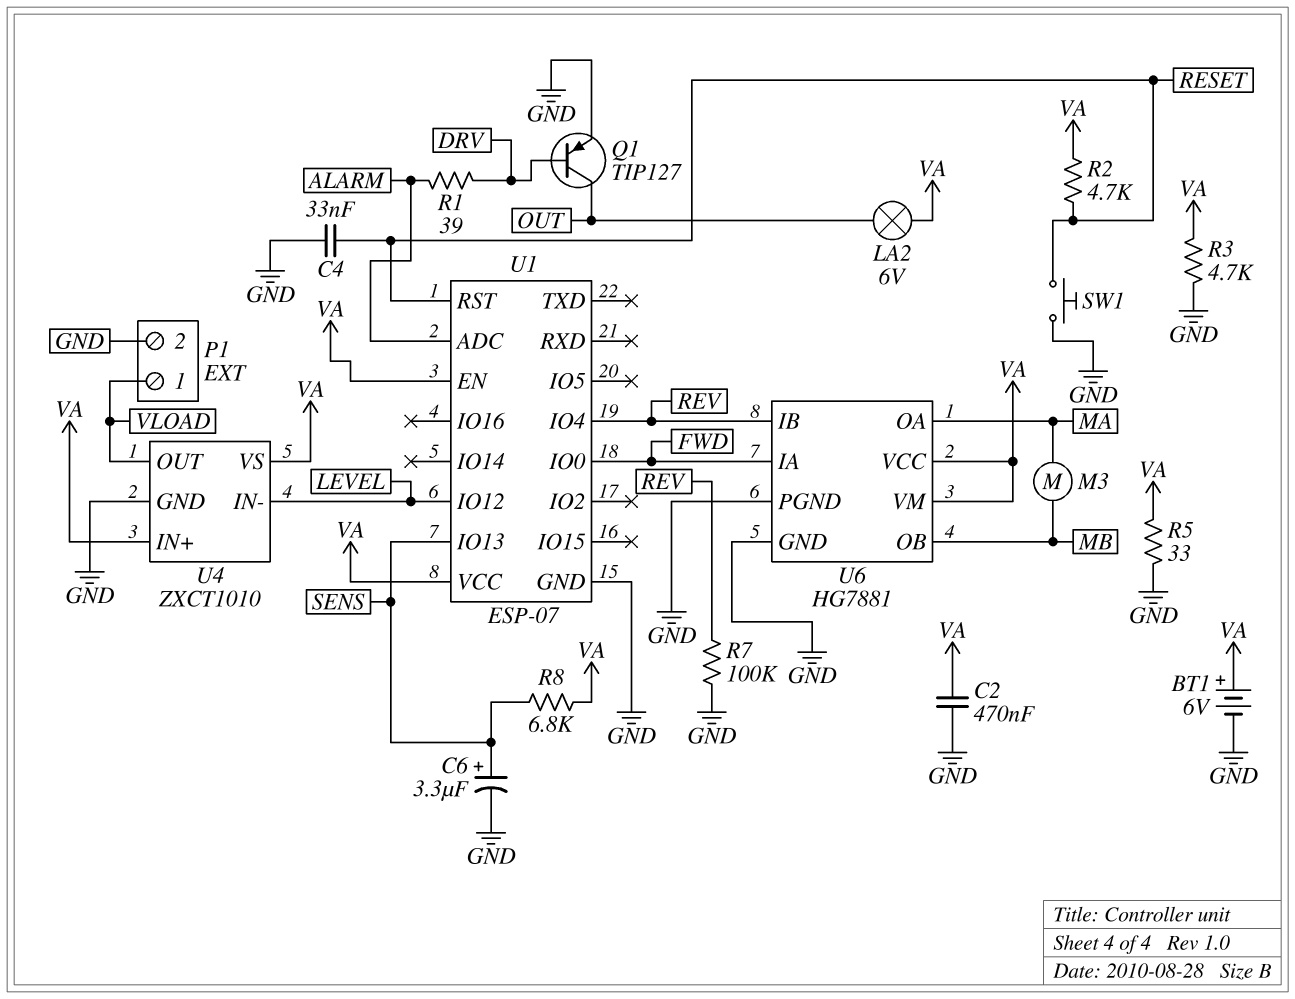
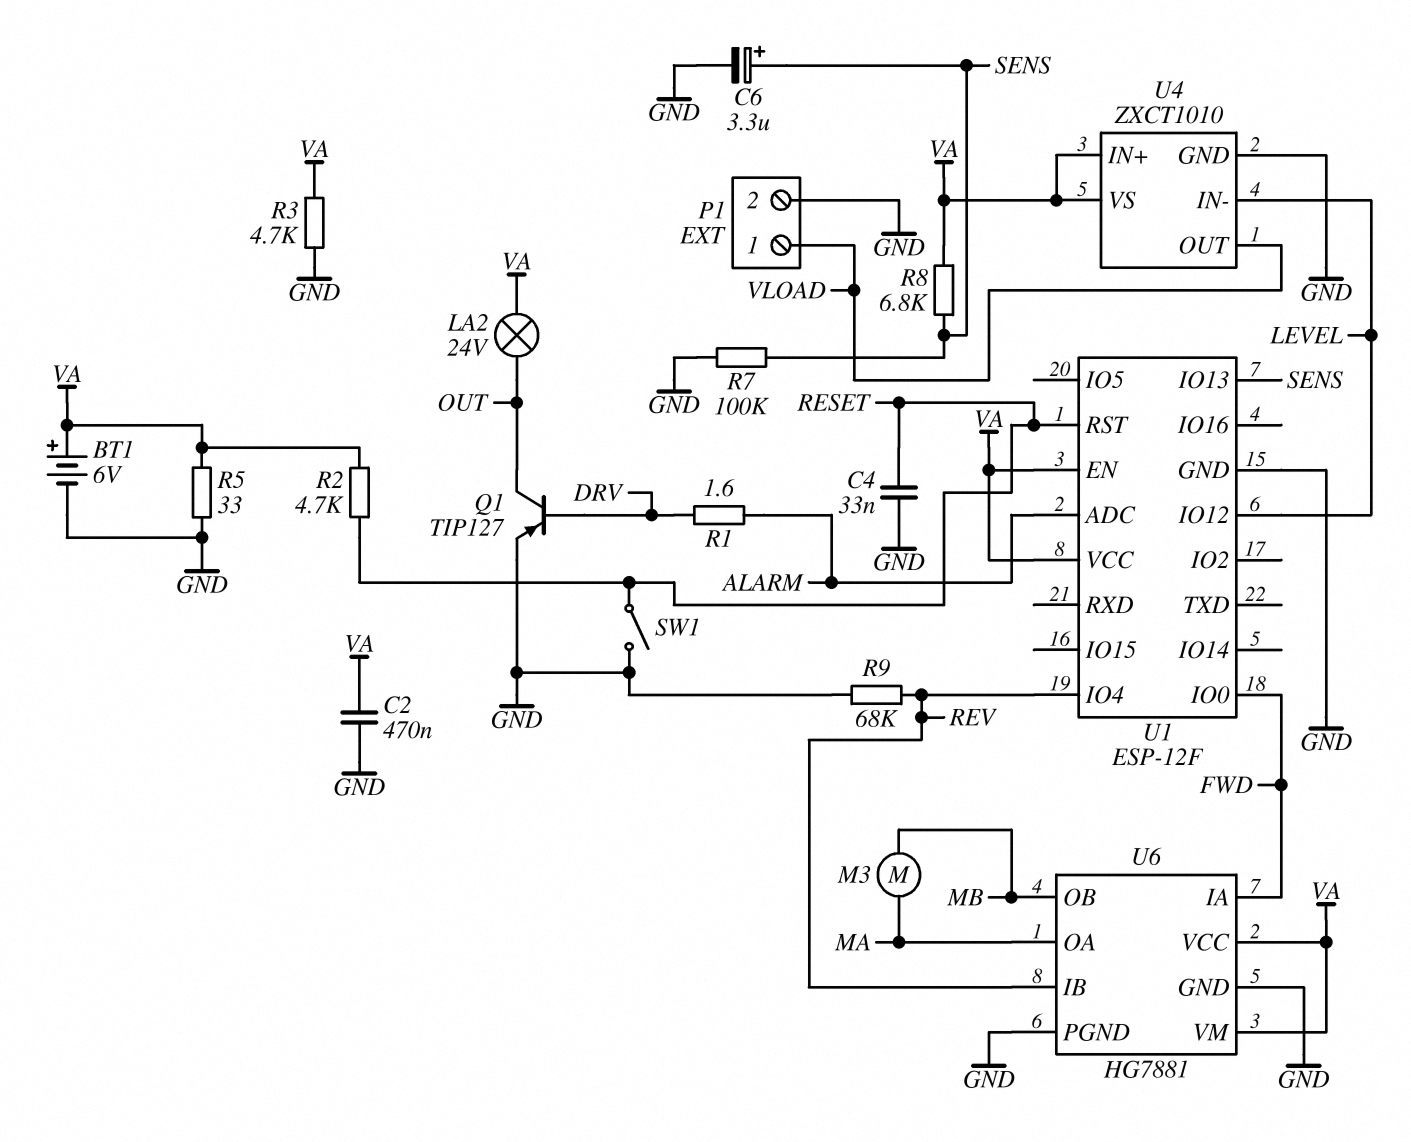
LA2: lamp 6V (OUT, VA) -> lamp 24V (OUT, VA)
R1: 39 (ALARM, DRV) -> 1.6 (ALARM, DRV)
R7: 100k (GND, REV) -> 100k (GND, SENS)
R9: none -> 68k (GND, REV)
SW1: button (GND, RESET) -> switch (GND, RESET)
U1: ESP-07 -> ESP-12F

